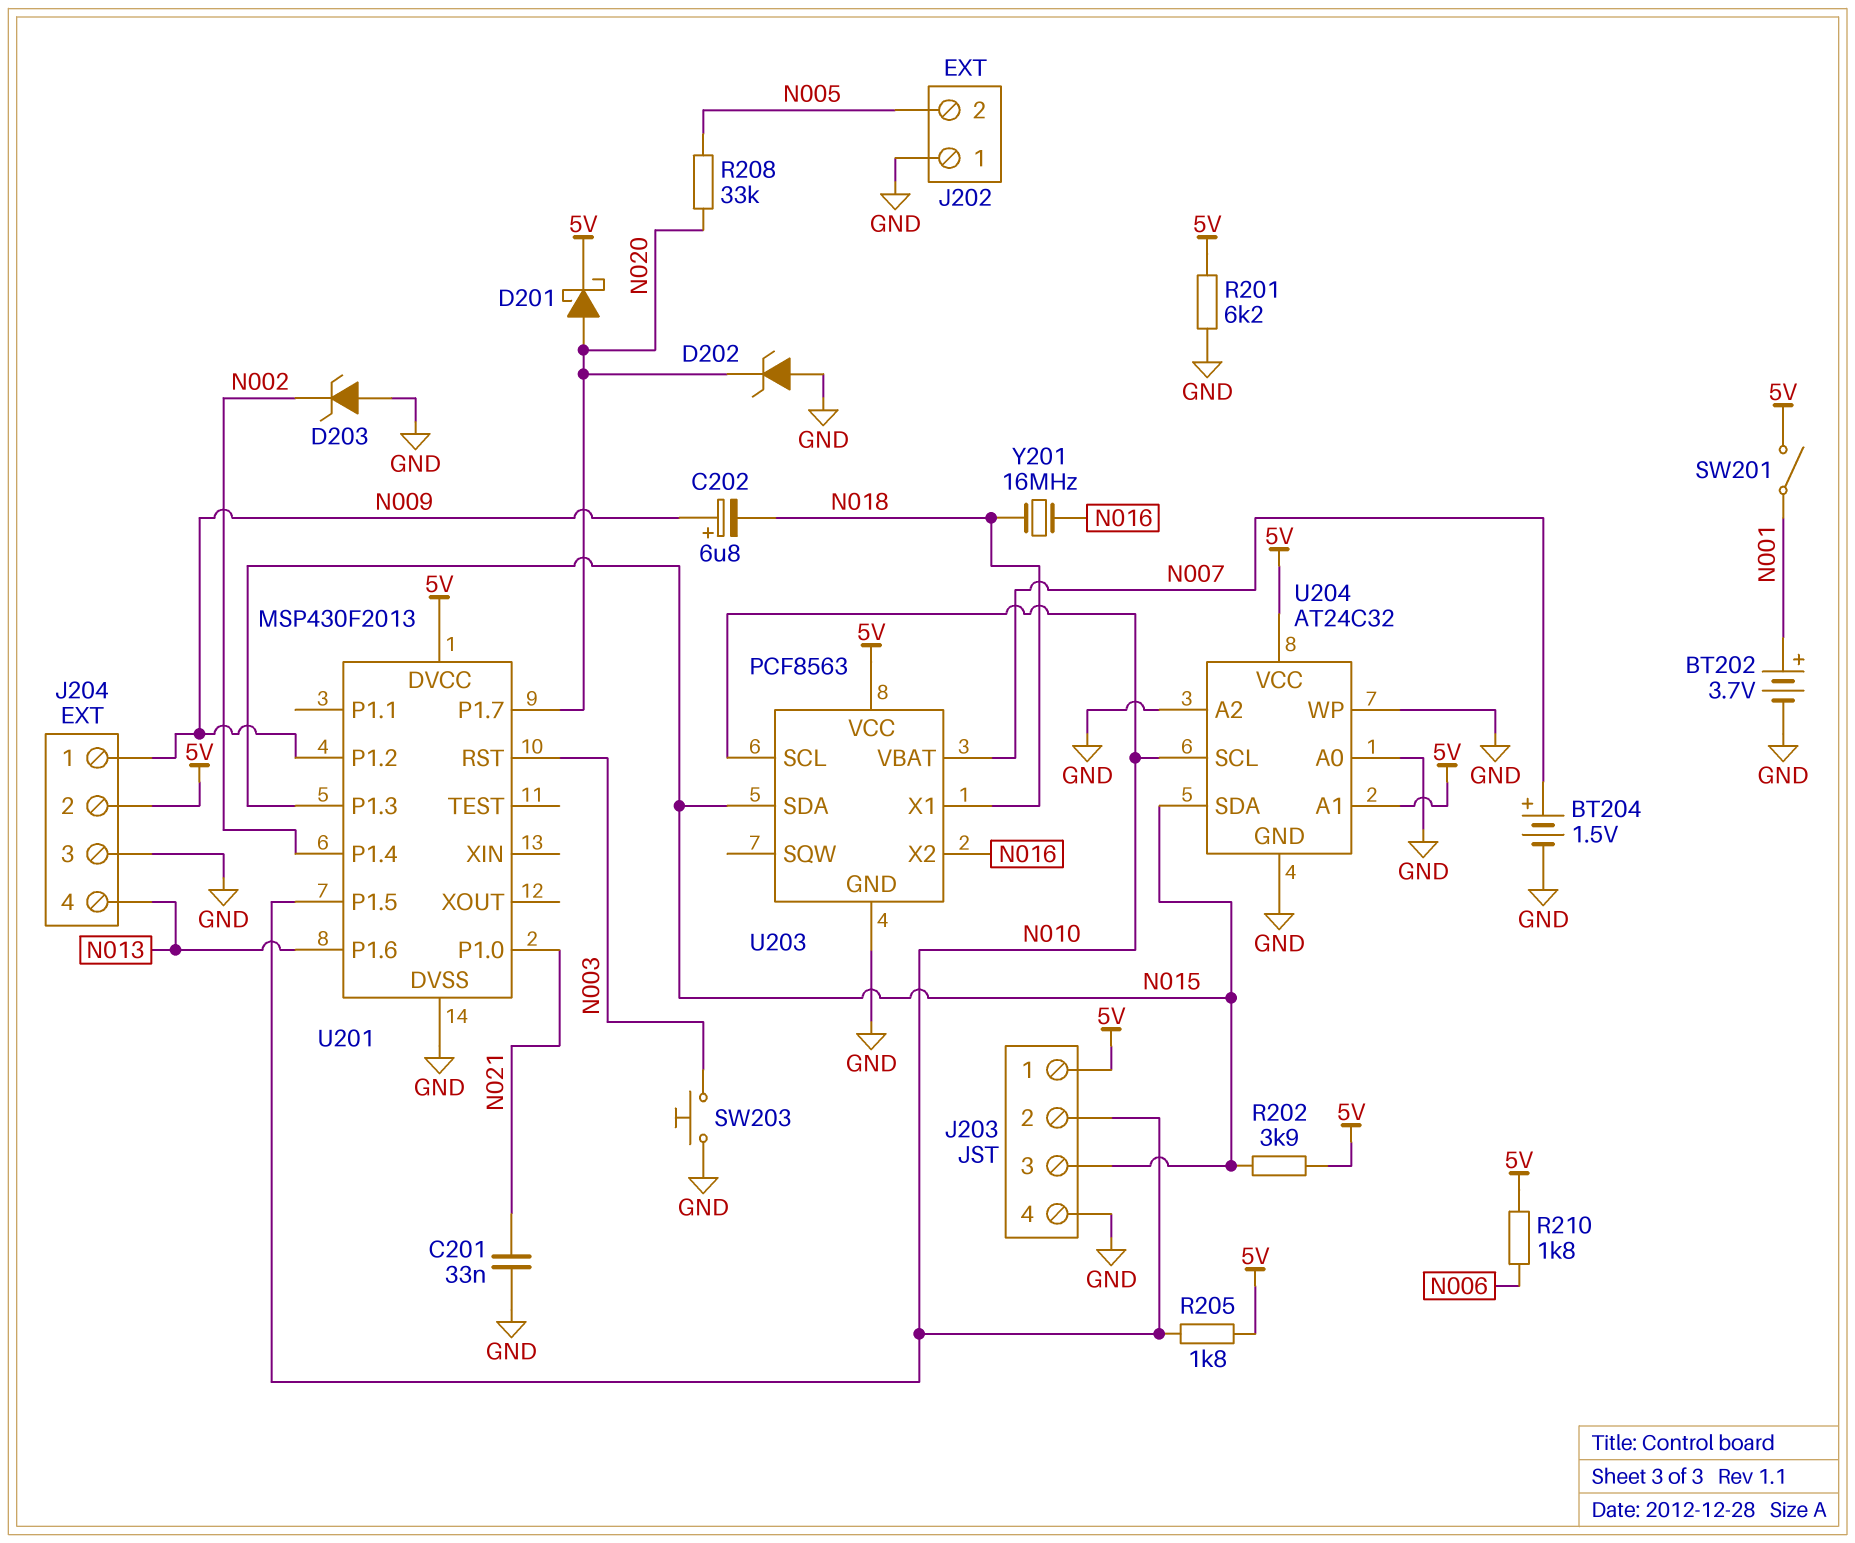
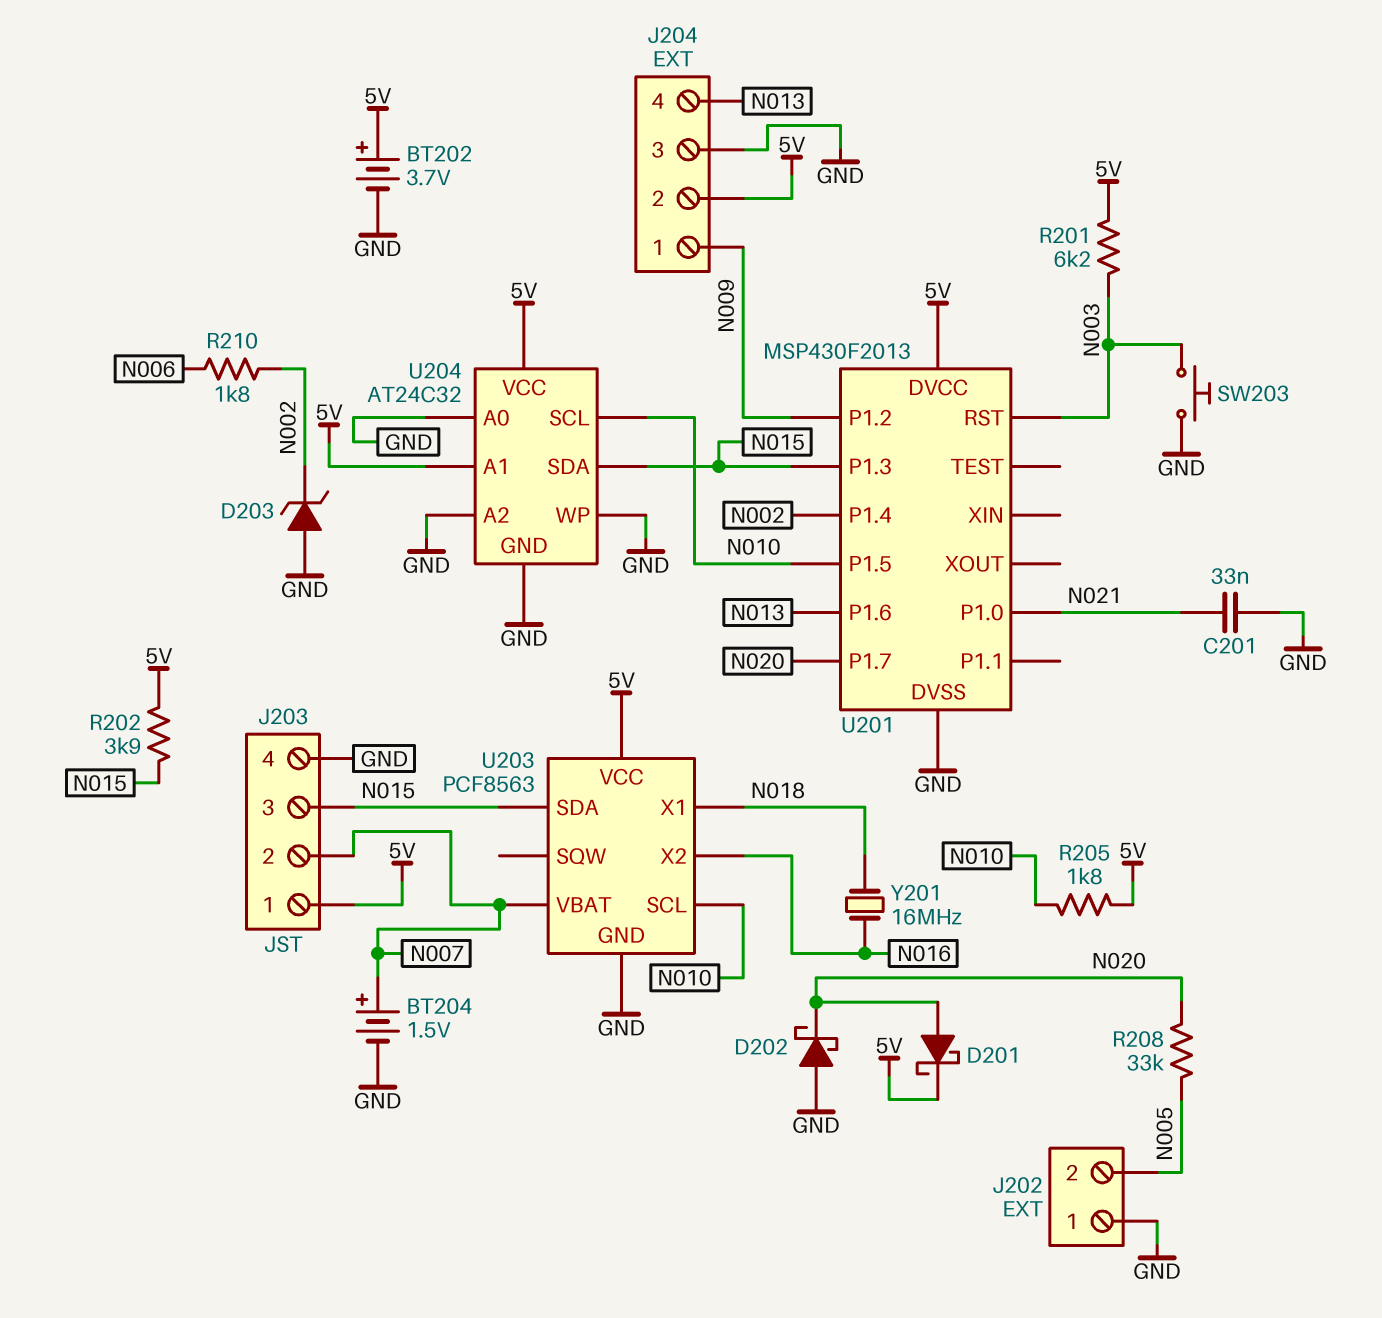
BT202: 3.7V (plus N001, minus GND) -> 3.7V (plus 5V, minus GND)
C202: 6.8uF (plus N009, minus N018) -> none
D202: zener (A GND, K N020) -> schottky (A GND, K N020)
J203 pin 2: N010 -> N007
R201: 6.2k (5V, GND) -> 6.2k (5V, N003)
R210: 1.8k (5V, N006) -> 1.8k (N002, N006)
SW201: switch (5V, N001) -> none

